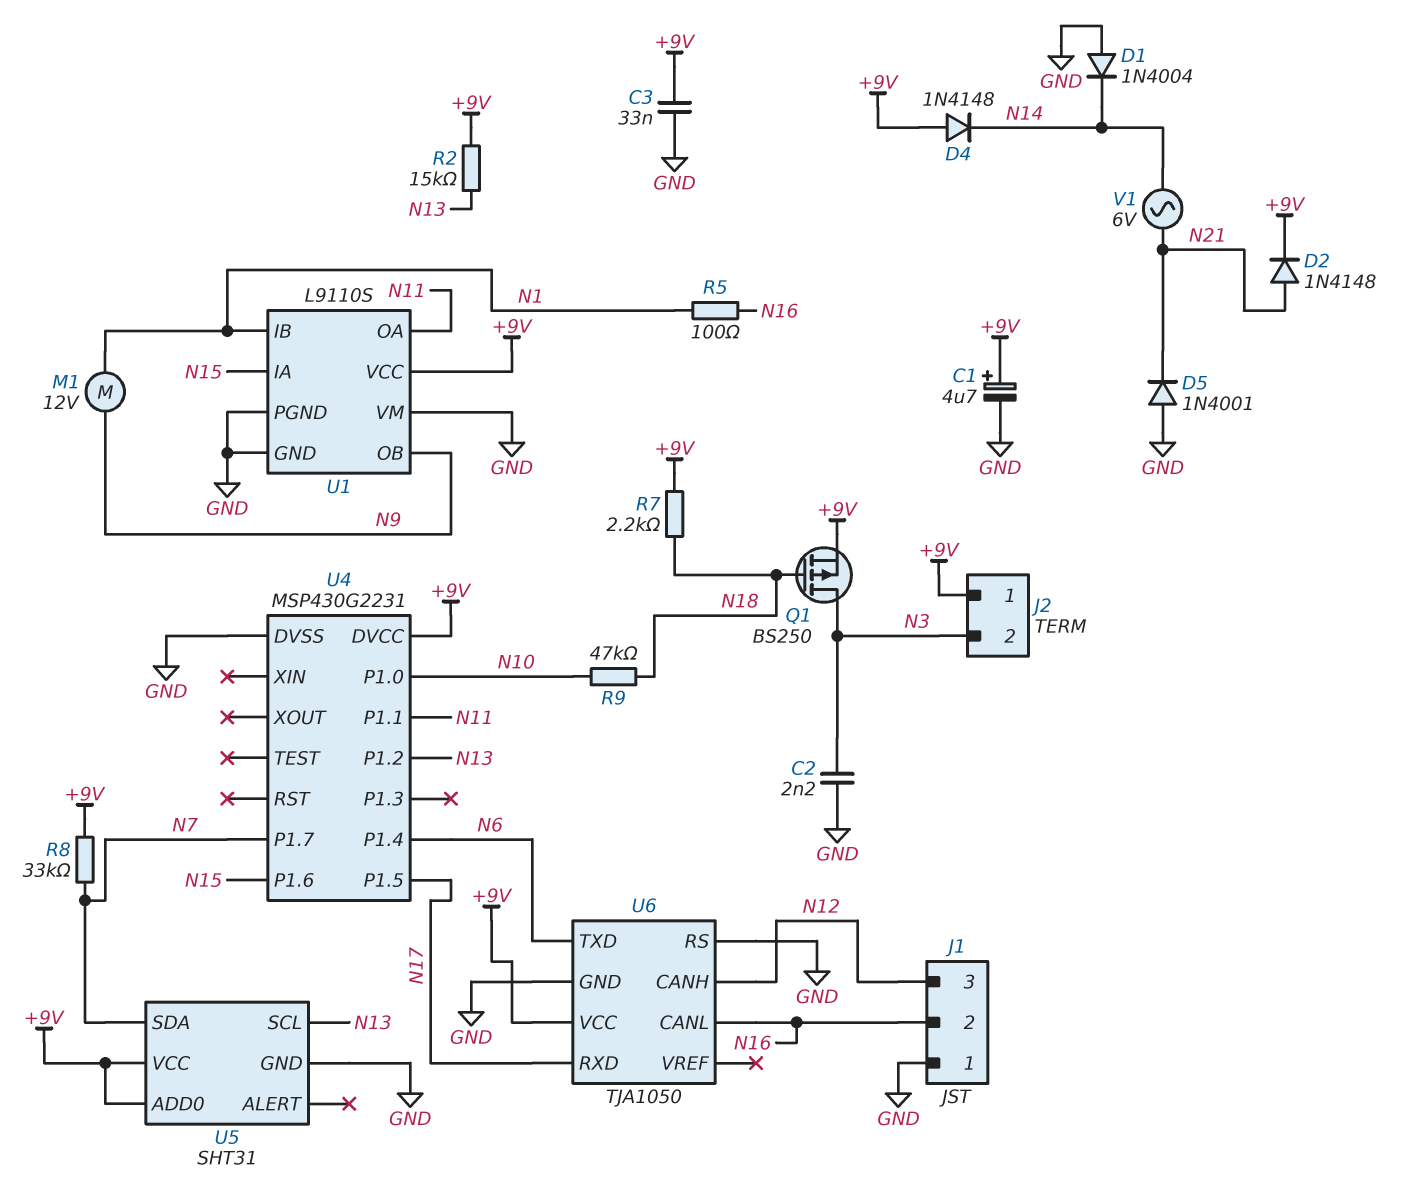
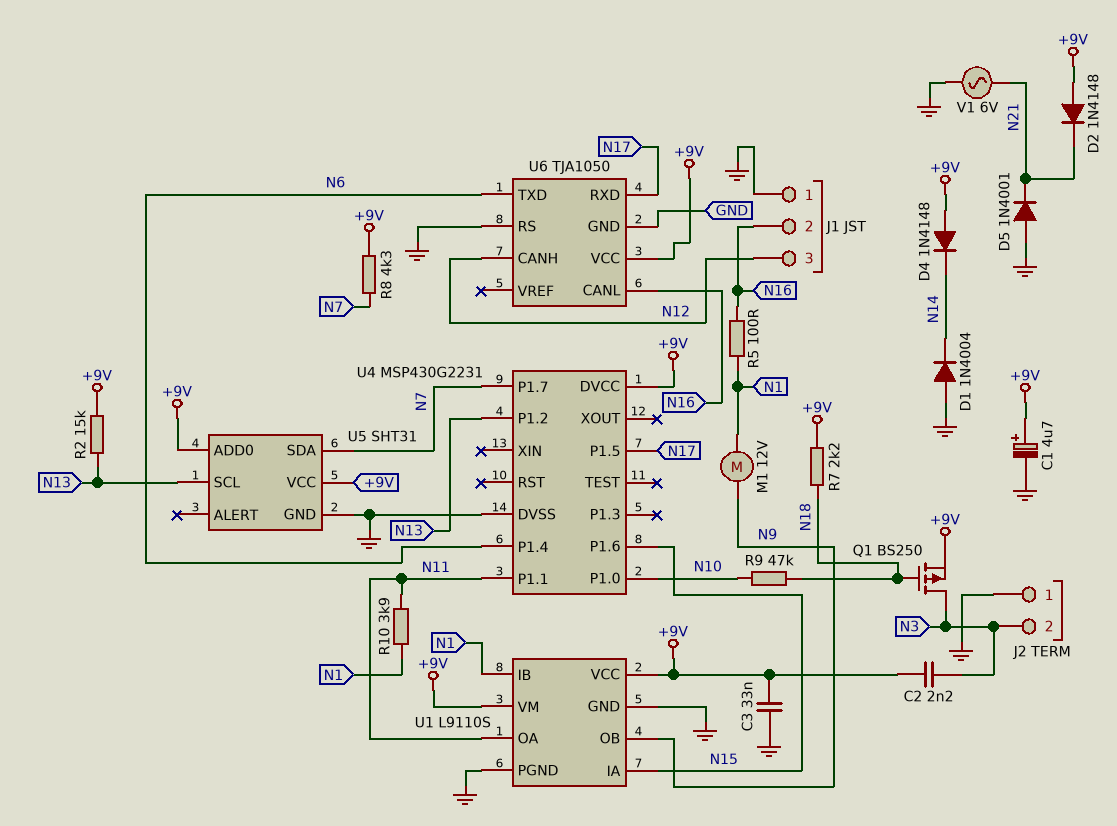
C2: 2.2nF (GND, N3) -> 2.2nF (+9V, N3)
D2: diode 1N4148 (A N21, K +9V) -> diode 1N4148 (A +9V, K N21)
J2 pin 1: +9V -> GND
R8: 33k (+9V, N7) -> 4.3k (+9V, N7)
R10: none -> 3.9k (N1, N11)
U1 pin VM: GND -> +9V
V1: AC 6V (N14, N21) -> AC 6V (GND, N21)

